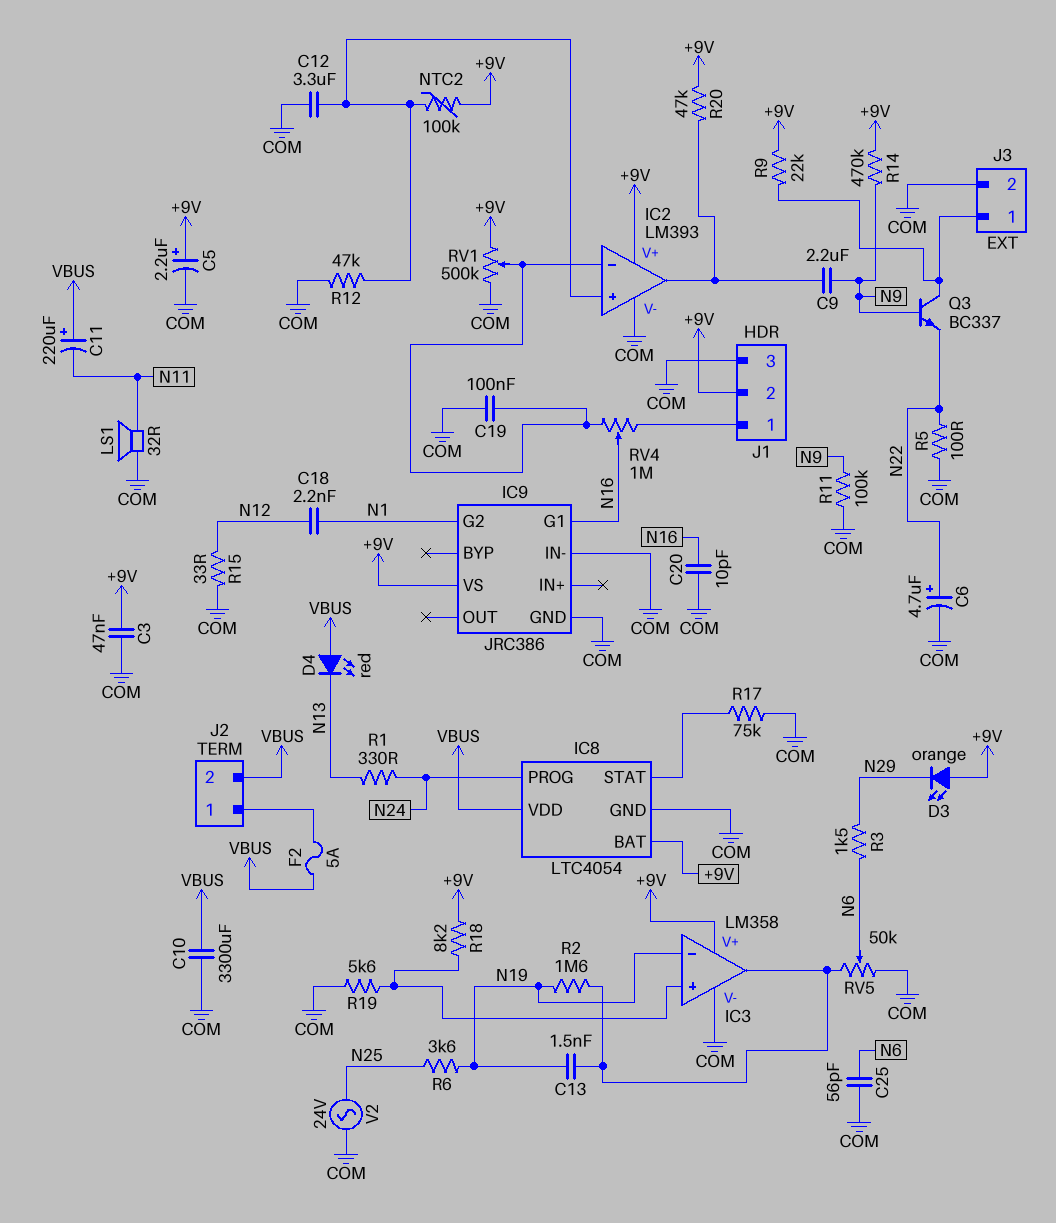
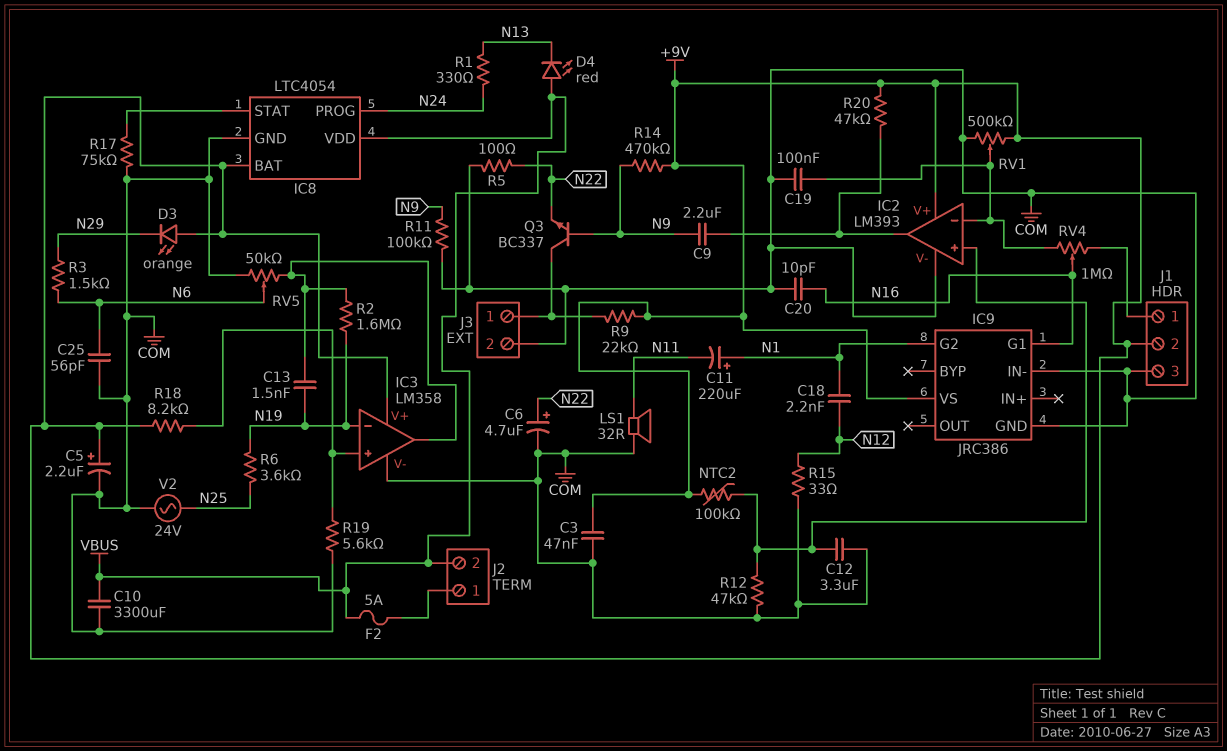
C11: 220uF (plus VBUS, minus N11) -> 220uF (plus N1, minus N11)

